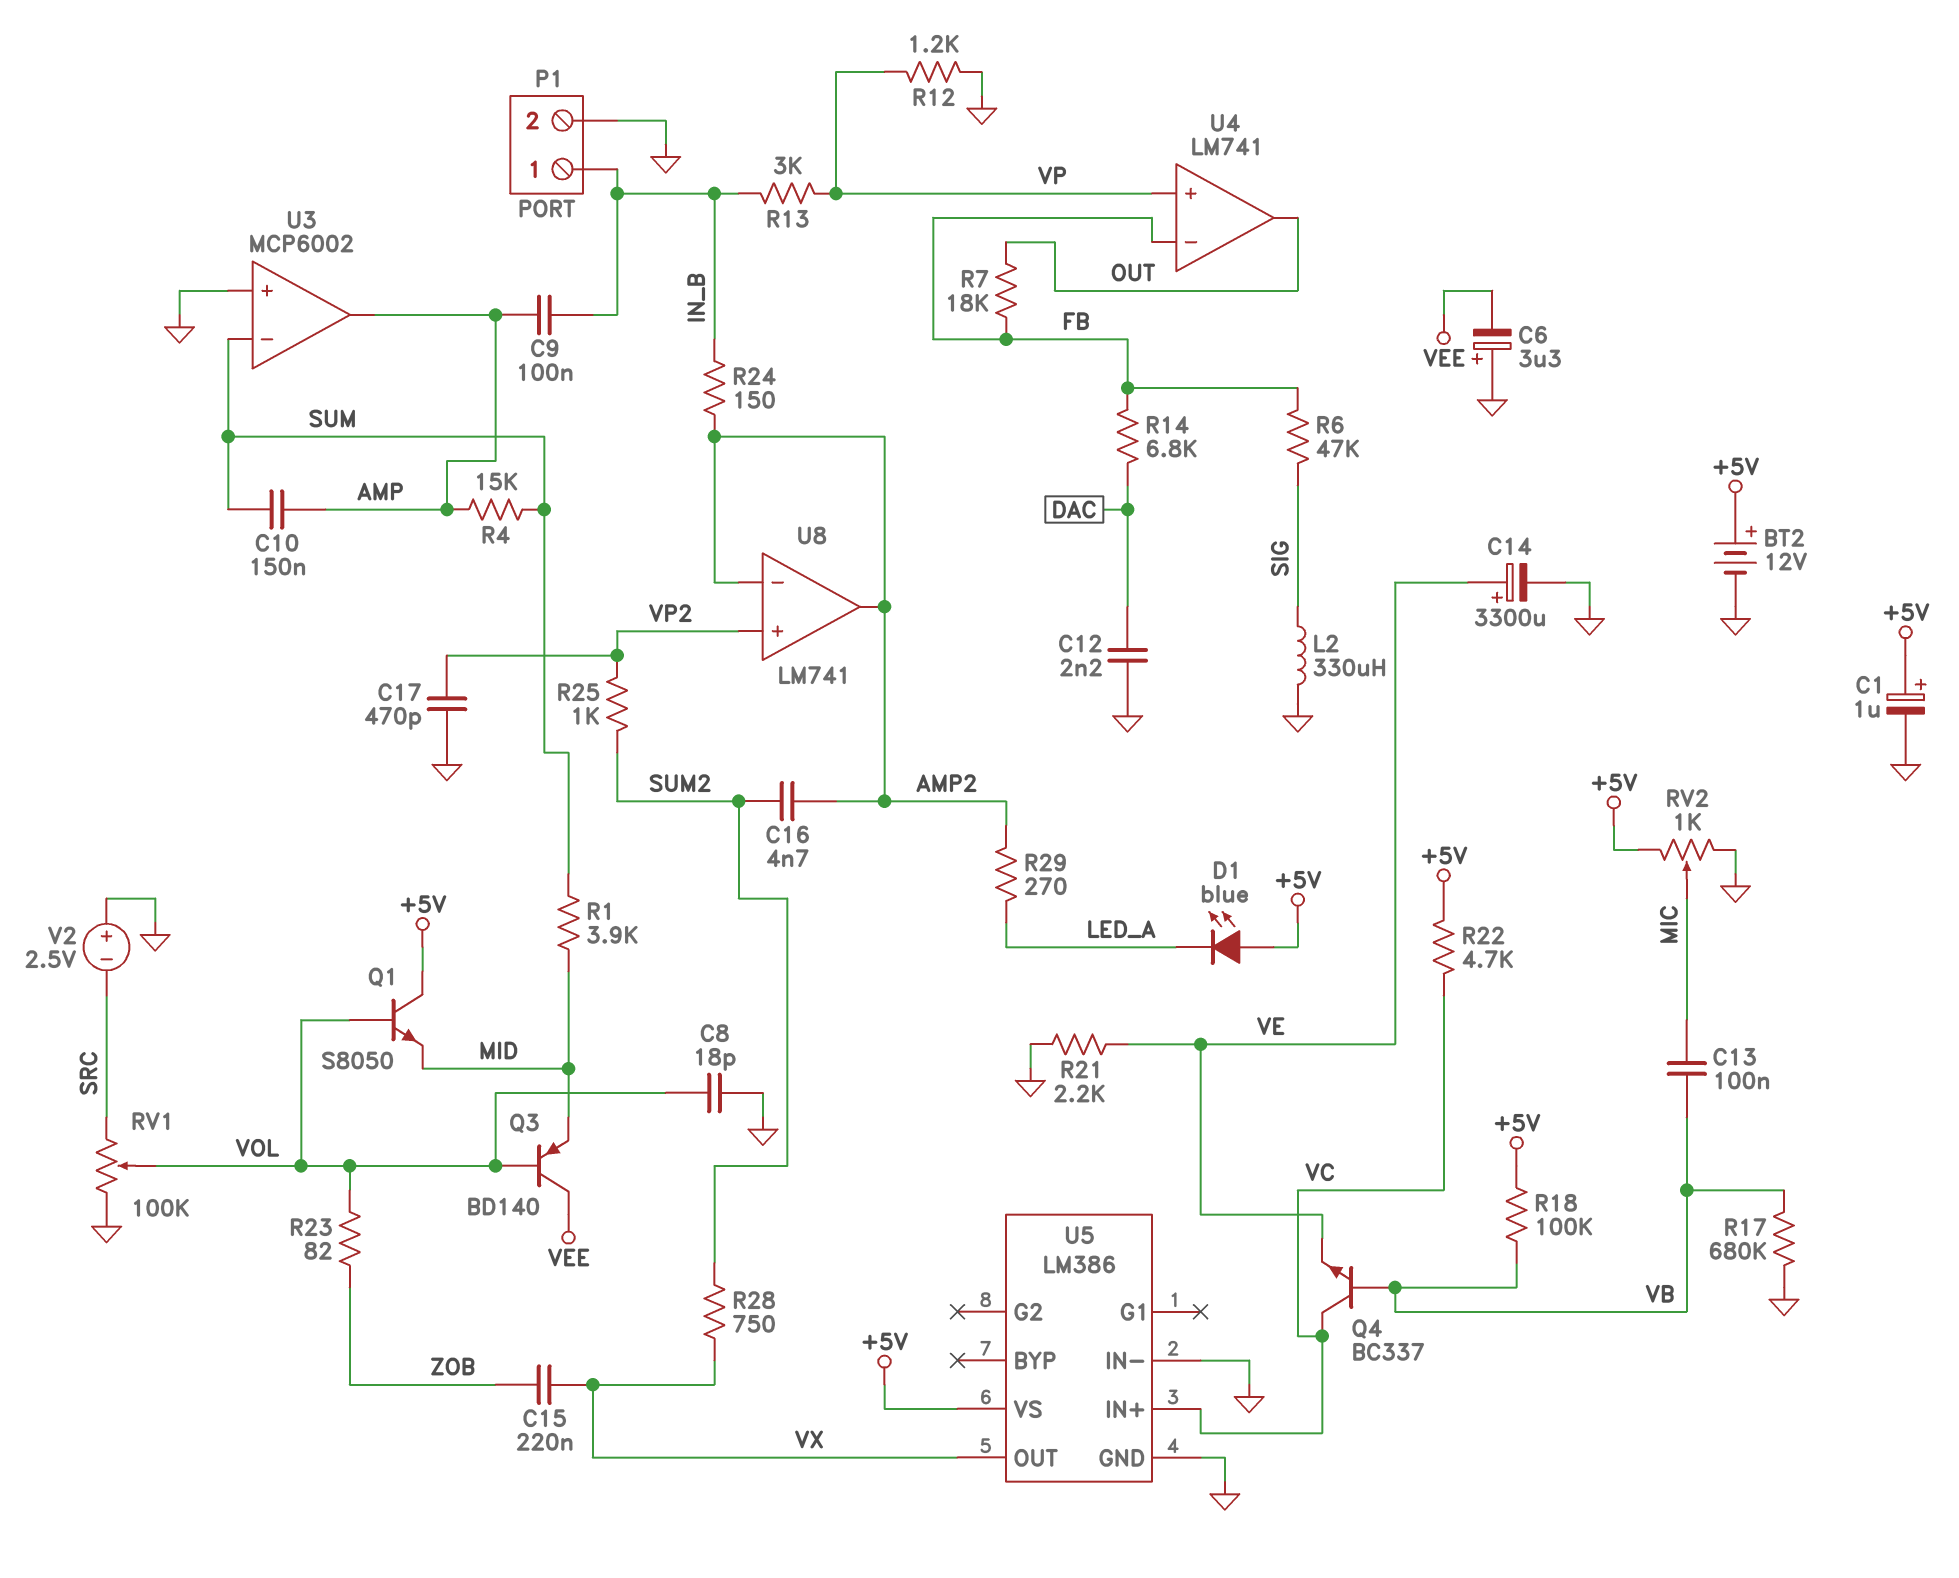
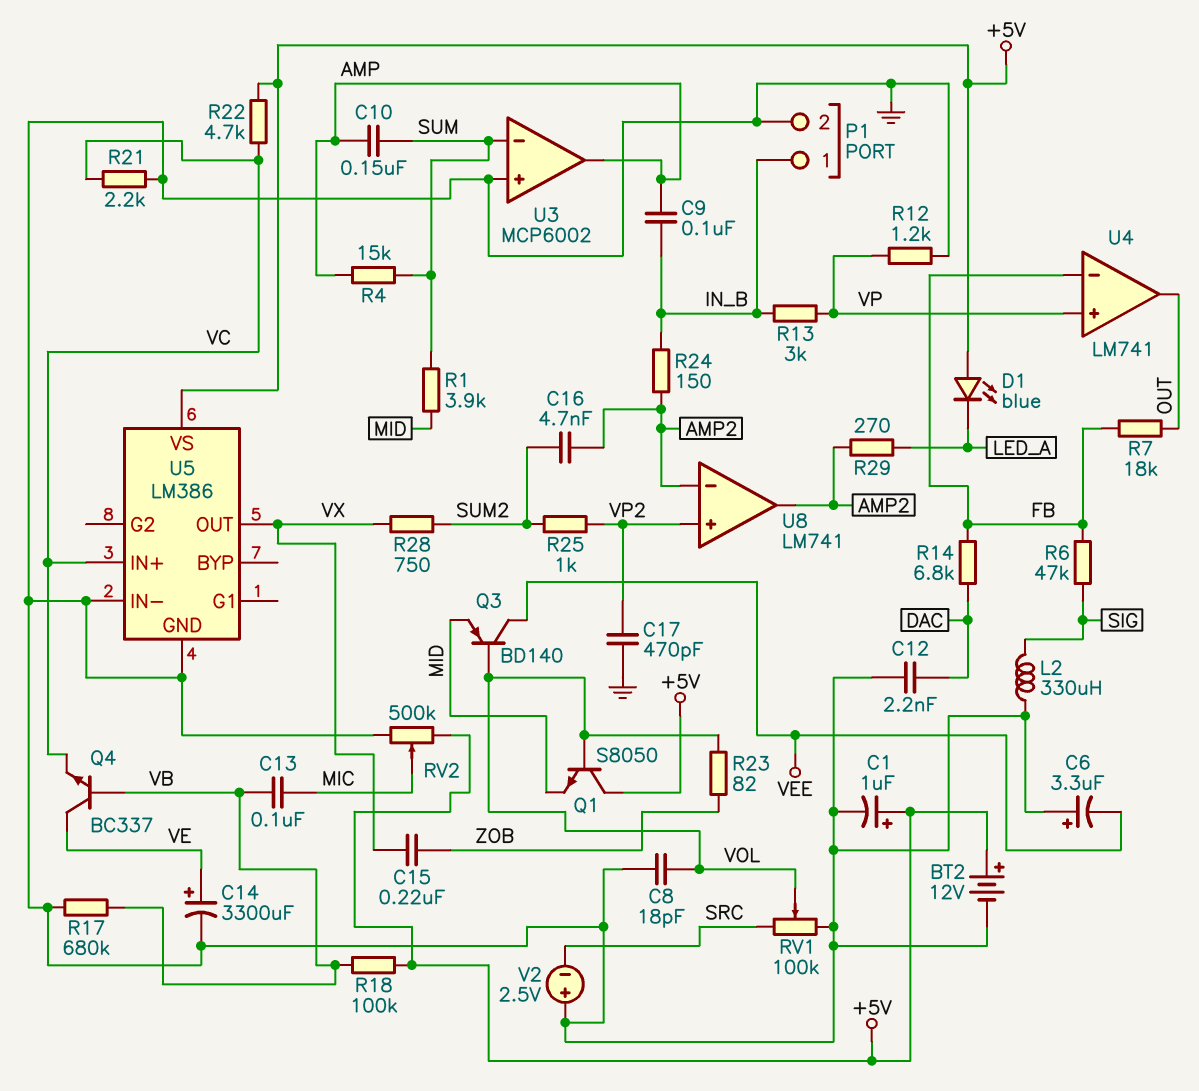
Q4: NPN BC337 (B VB, C VC, E VE) -> NPN BC337 (B VB, C VE, E VC)
R21: 2.2k (GND, VE) -> 2.2k (GND, VC)
RV2: 1k (+5V, GND, wiper MIC) -> 500k (+5V, GND, wiper MIC)

